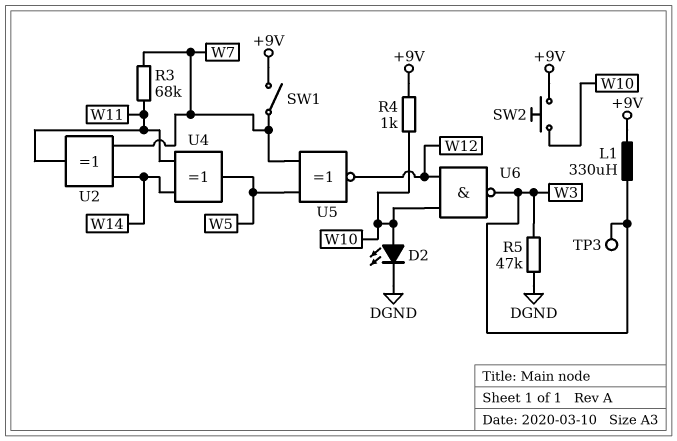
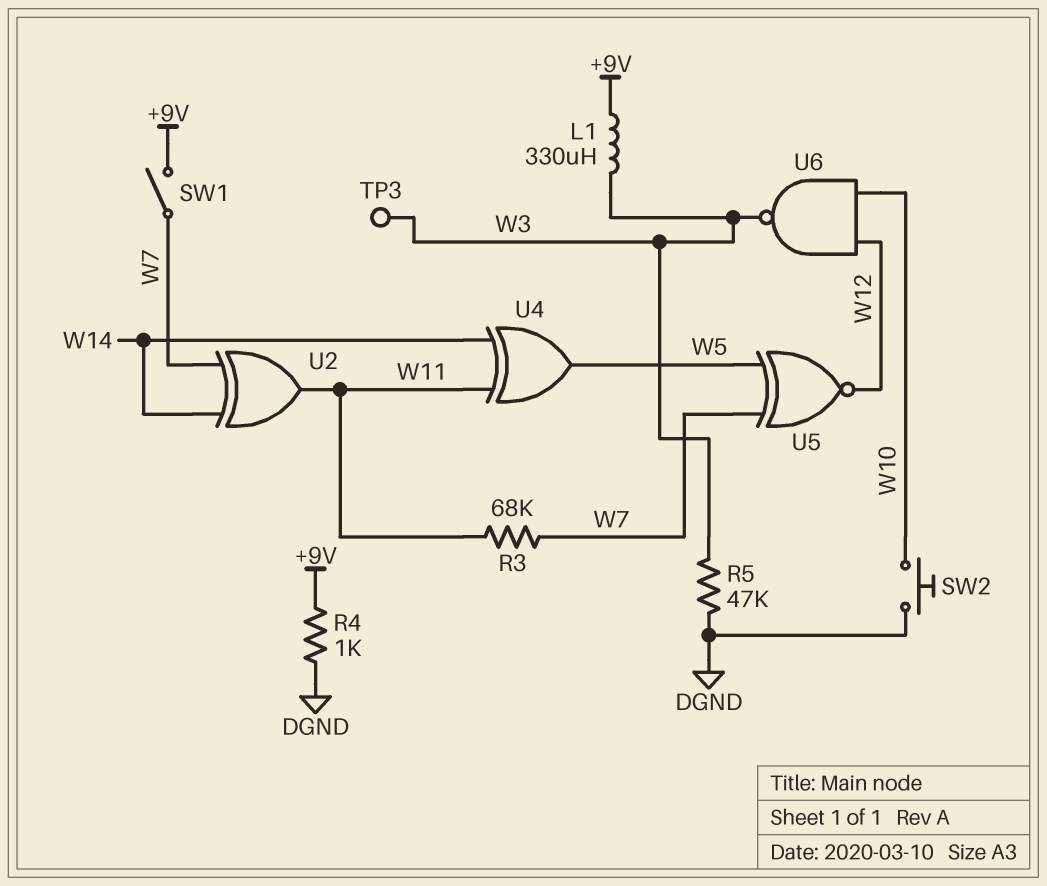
D2: LED (A W10, K DGND) -> none
R4: 1k (+9V, W10) -> 1k (+9V, DGND)
SW2: button (+9V, W10) -> button (DGND, W10)

